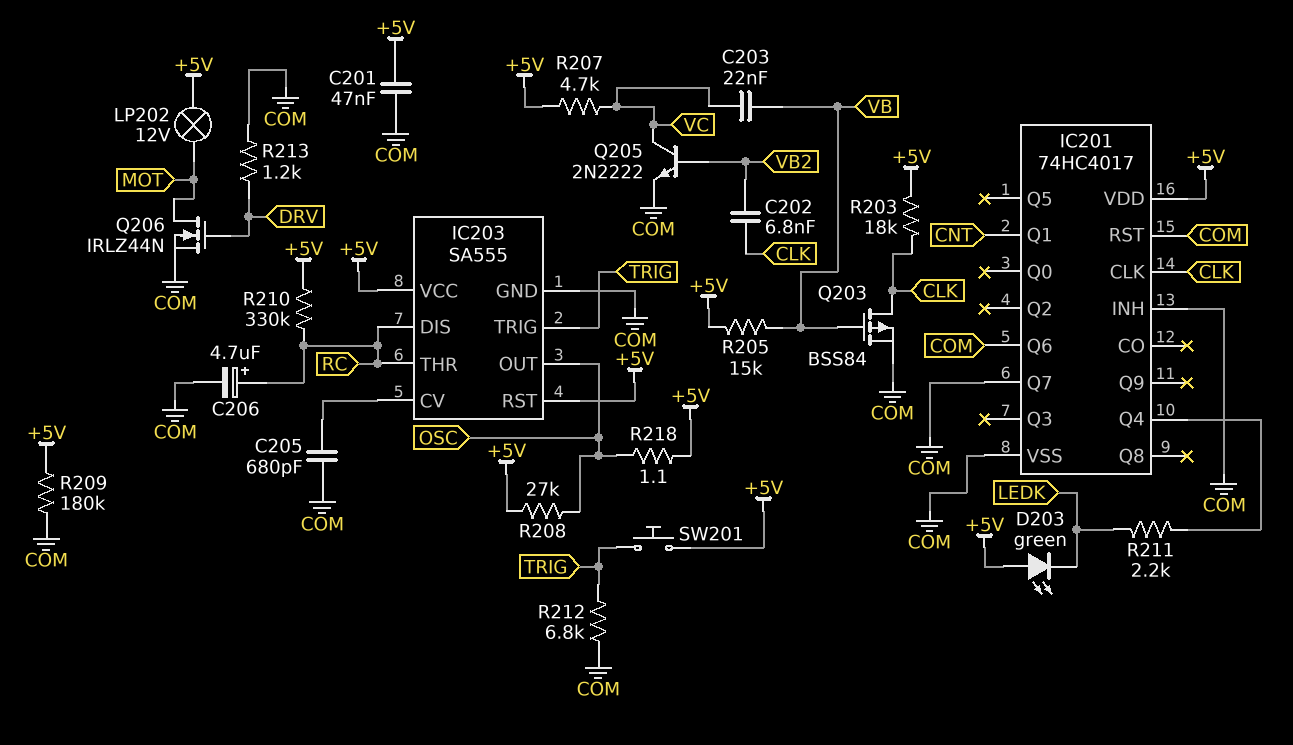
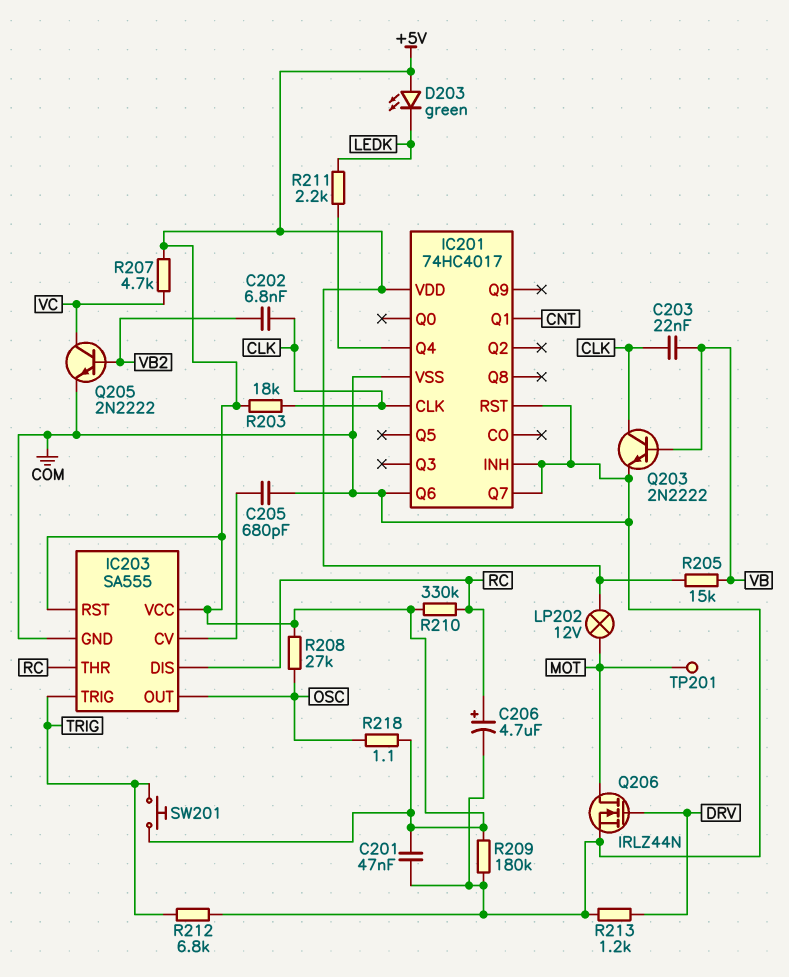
C203: 22nF (VB, VC) -> 22nF (CLK, VB)
Q203: PMOS BSS84 (G VB, D CLK, S COM) -> NPN 2N2222 (B VB, C CLK, E COM)
TP201: none -> test point (MOT)

